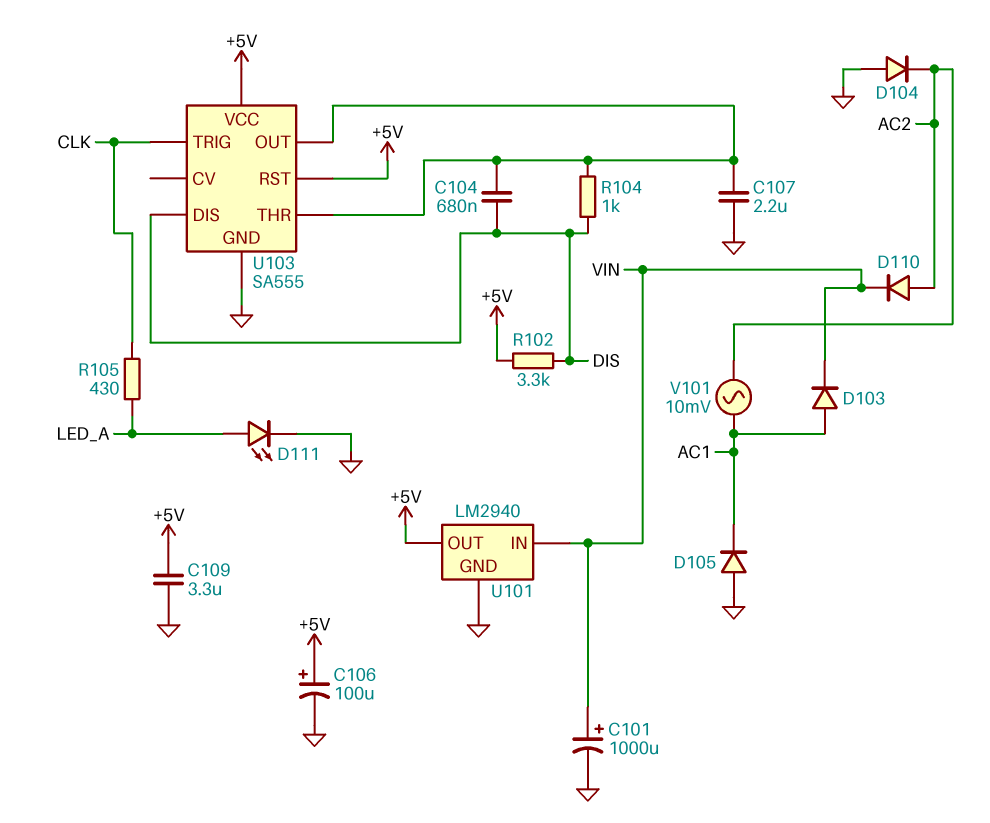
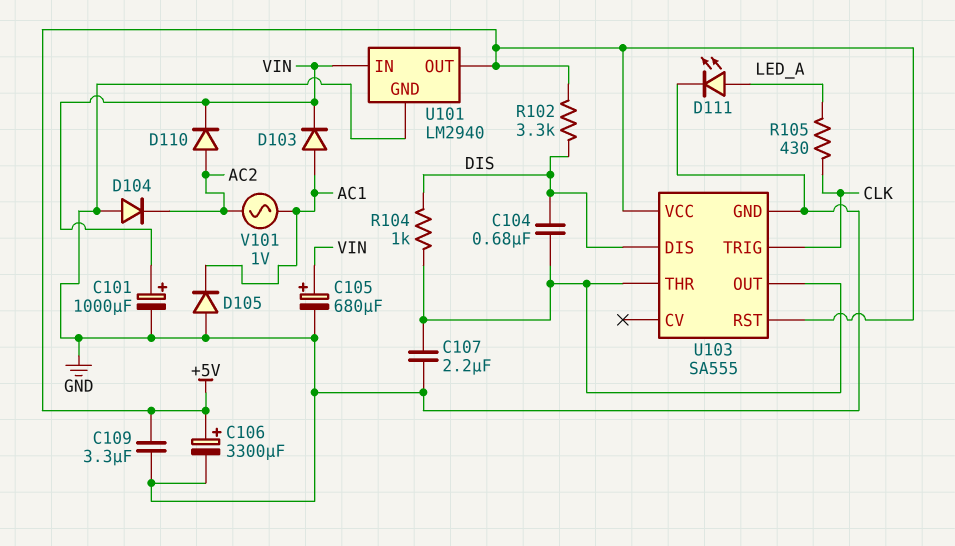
C105: none -> 680uF (plus VIN, minus GND)
C106: 100uF (plus +5V, minus GND) -> 3300uF (plus +5V, minus GND)
V101: AC 10mV (AC1, AC2) -> AC 1V (AC1, AC2)

